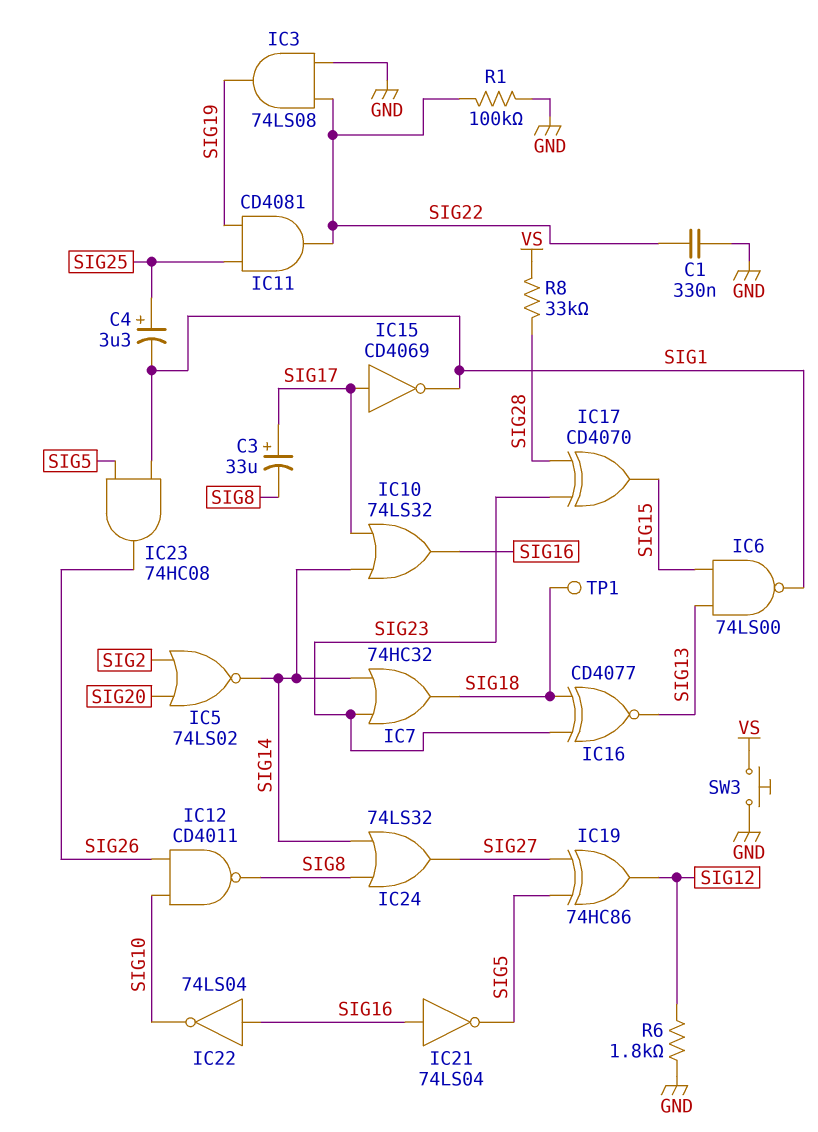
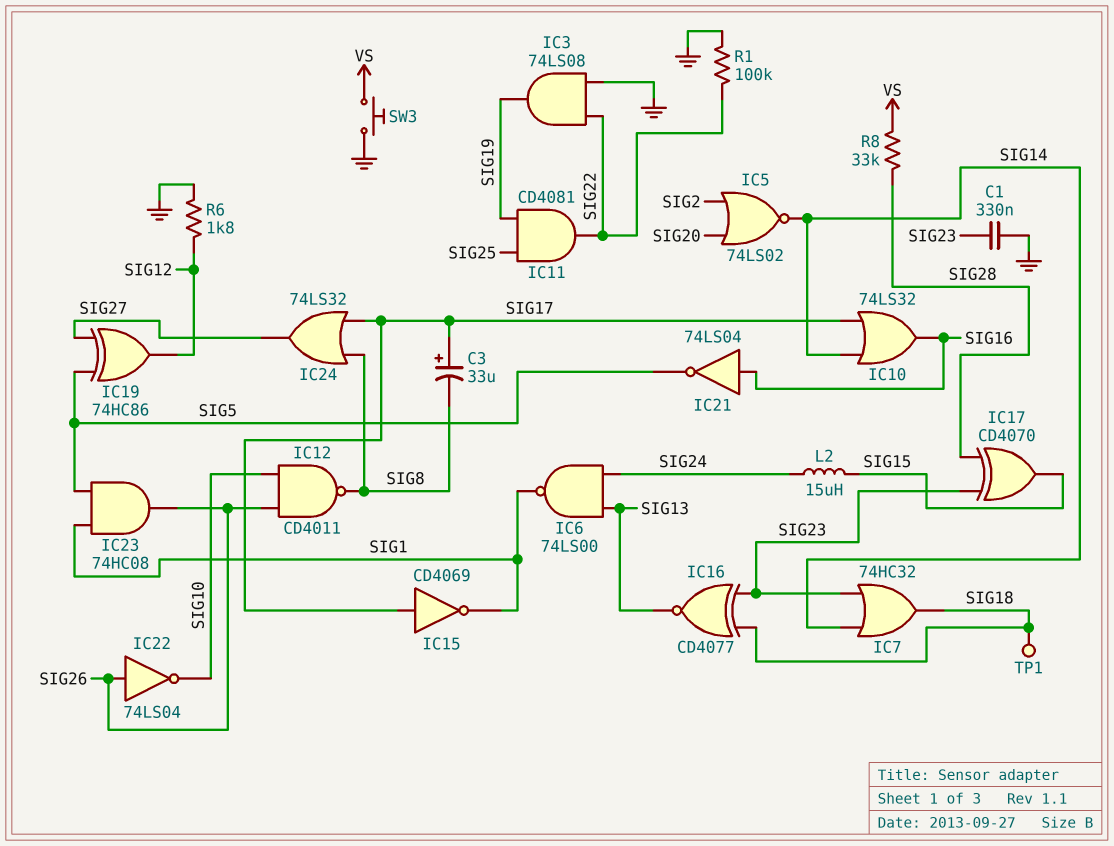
C1: 330nF (GND, SIG22) -> 330nF (GND, SIG23)
C4: 3.3uF (plus SIG25, minus SIG1) -> none
IC6: NAND 74LS00 (in SIG13, in SIG15, out SIG1) -> NAND 74LS00 (in SIG13, in SIG24, out SIG1)
IC22: NOT 74LS04 (in SIG16, out SIG10) -> NOT 74LS04 (in SIG26, out SIG10)
IC24: OR 74LS32 (in SIG8, in SIG14, out SIG27) -> OR 74LS32 (in SIG8, in SIG17, out SIG27)
L2: none -> 15uH (SIG15, SIG24)

